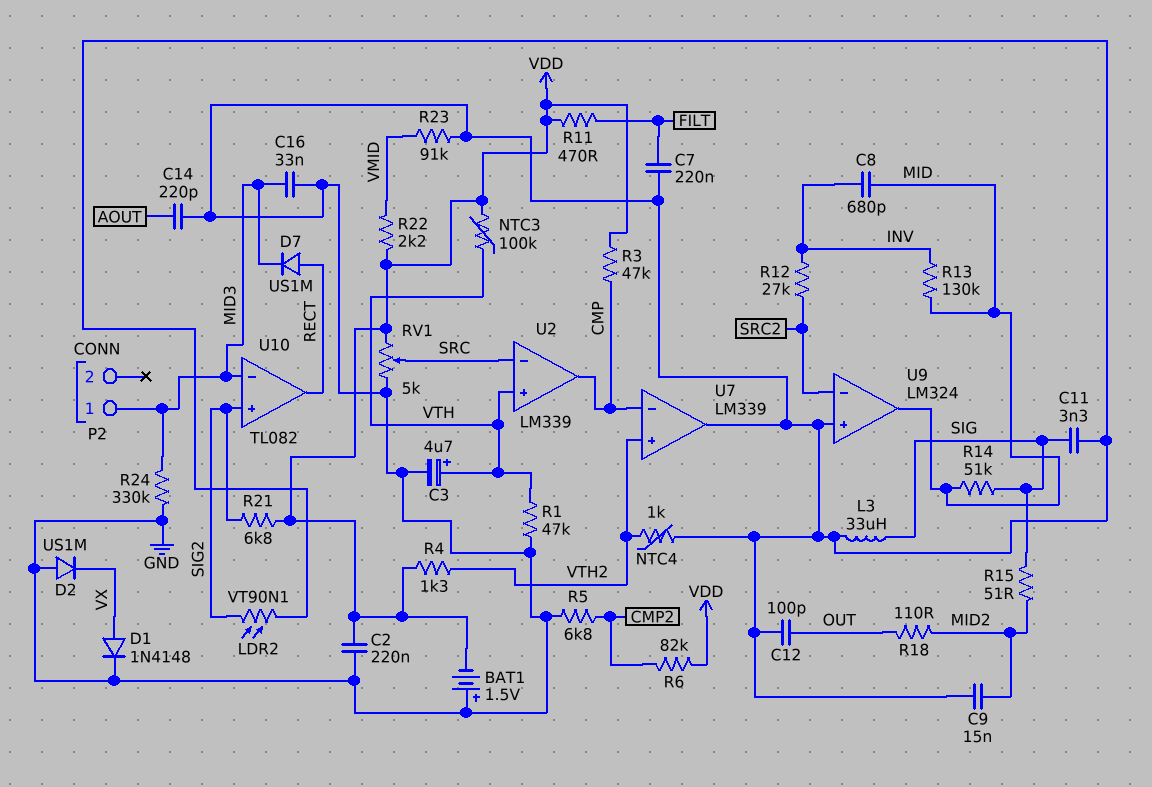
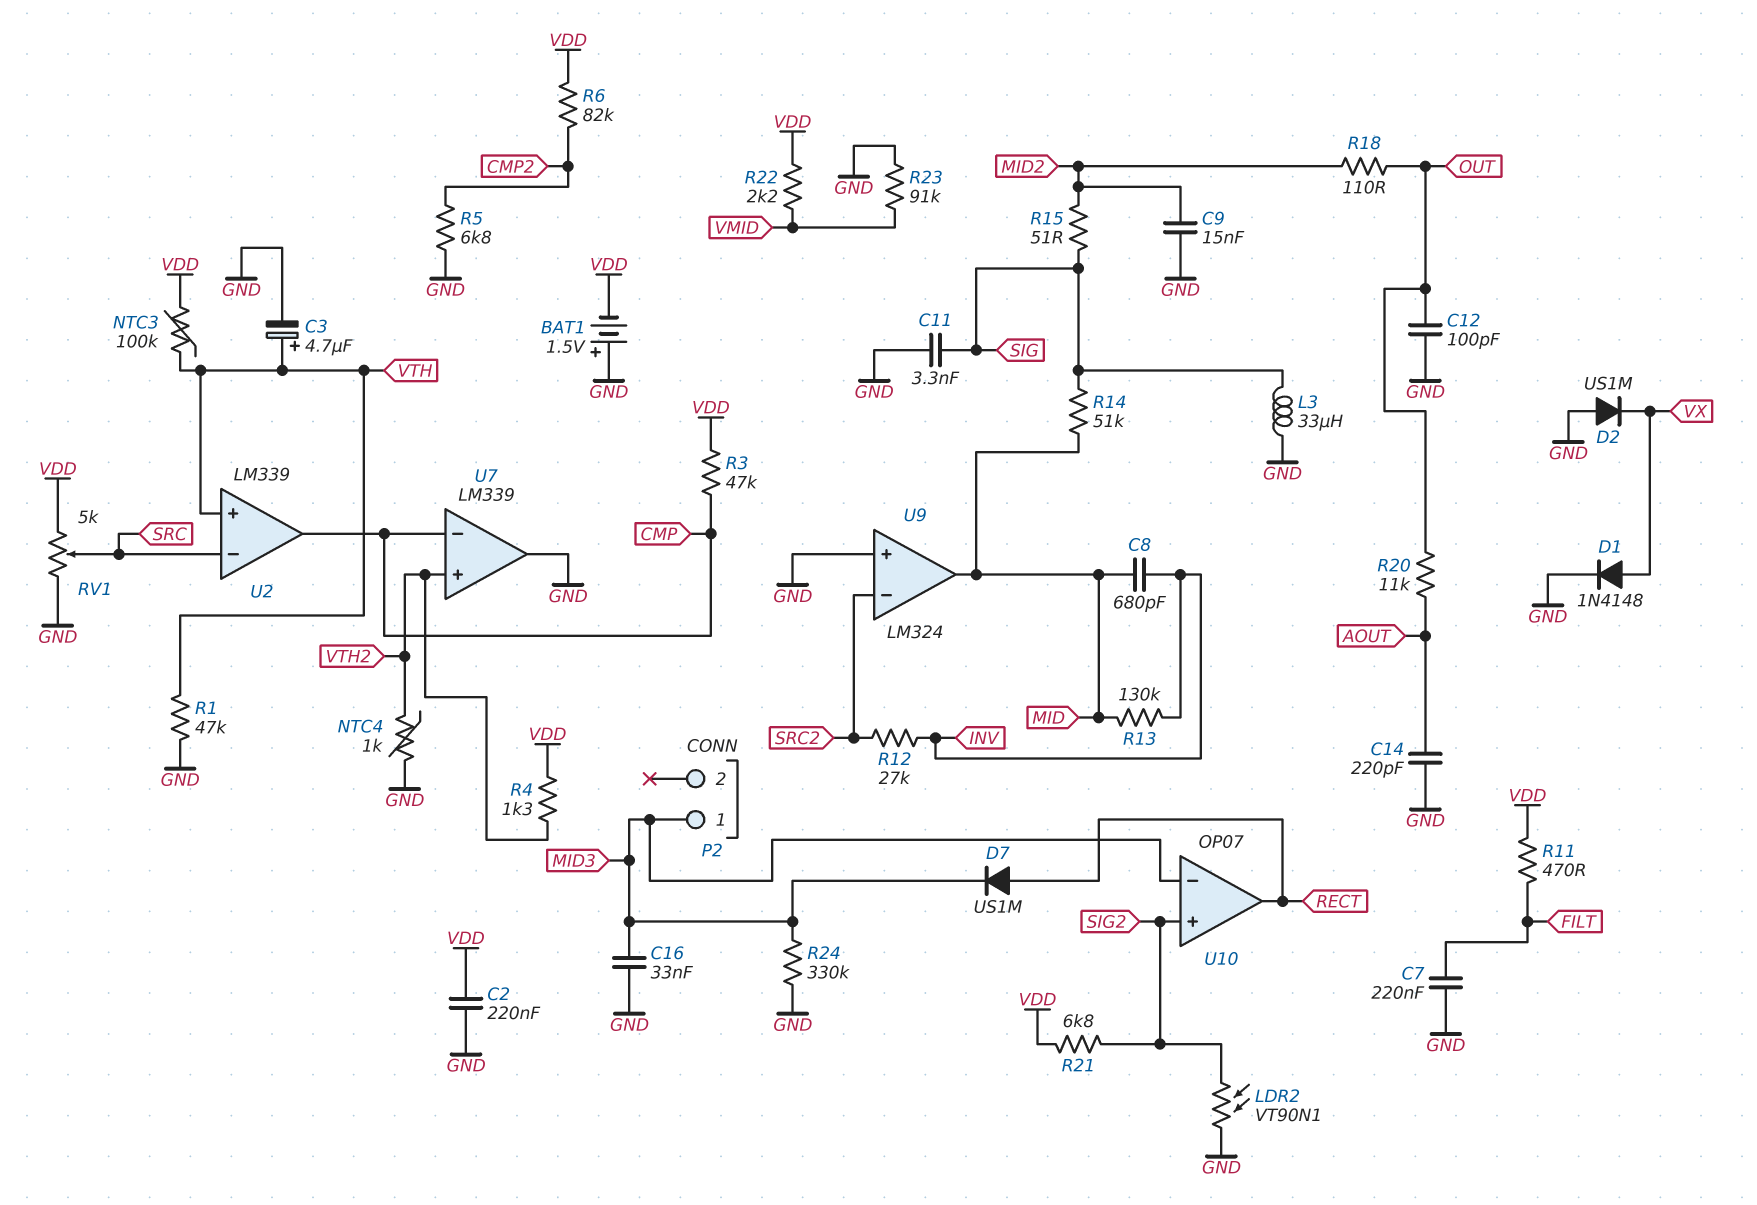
R20: none -> 11k (AOUT, OUT)
U10: TL082 -> OP07

